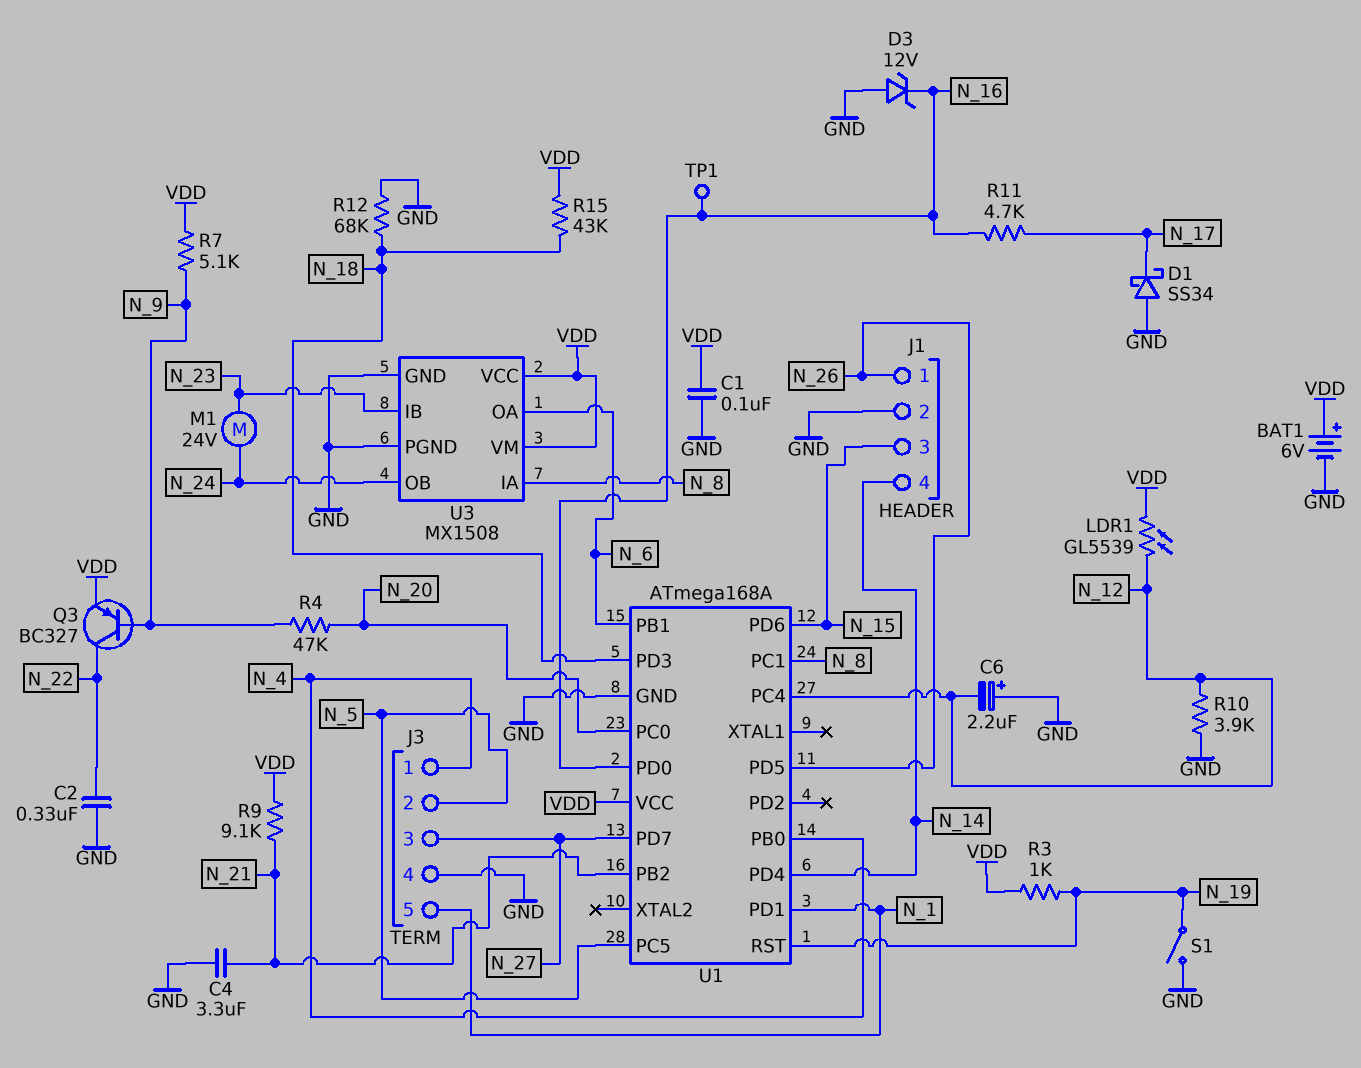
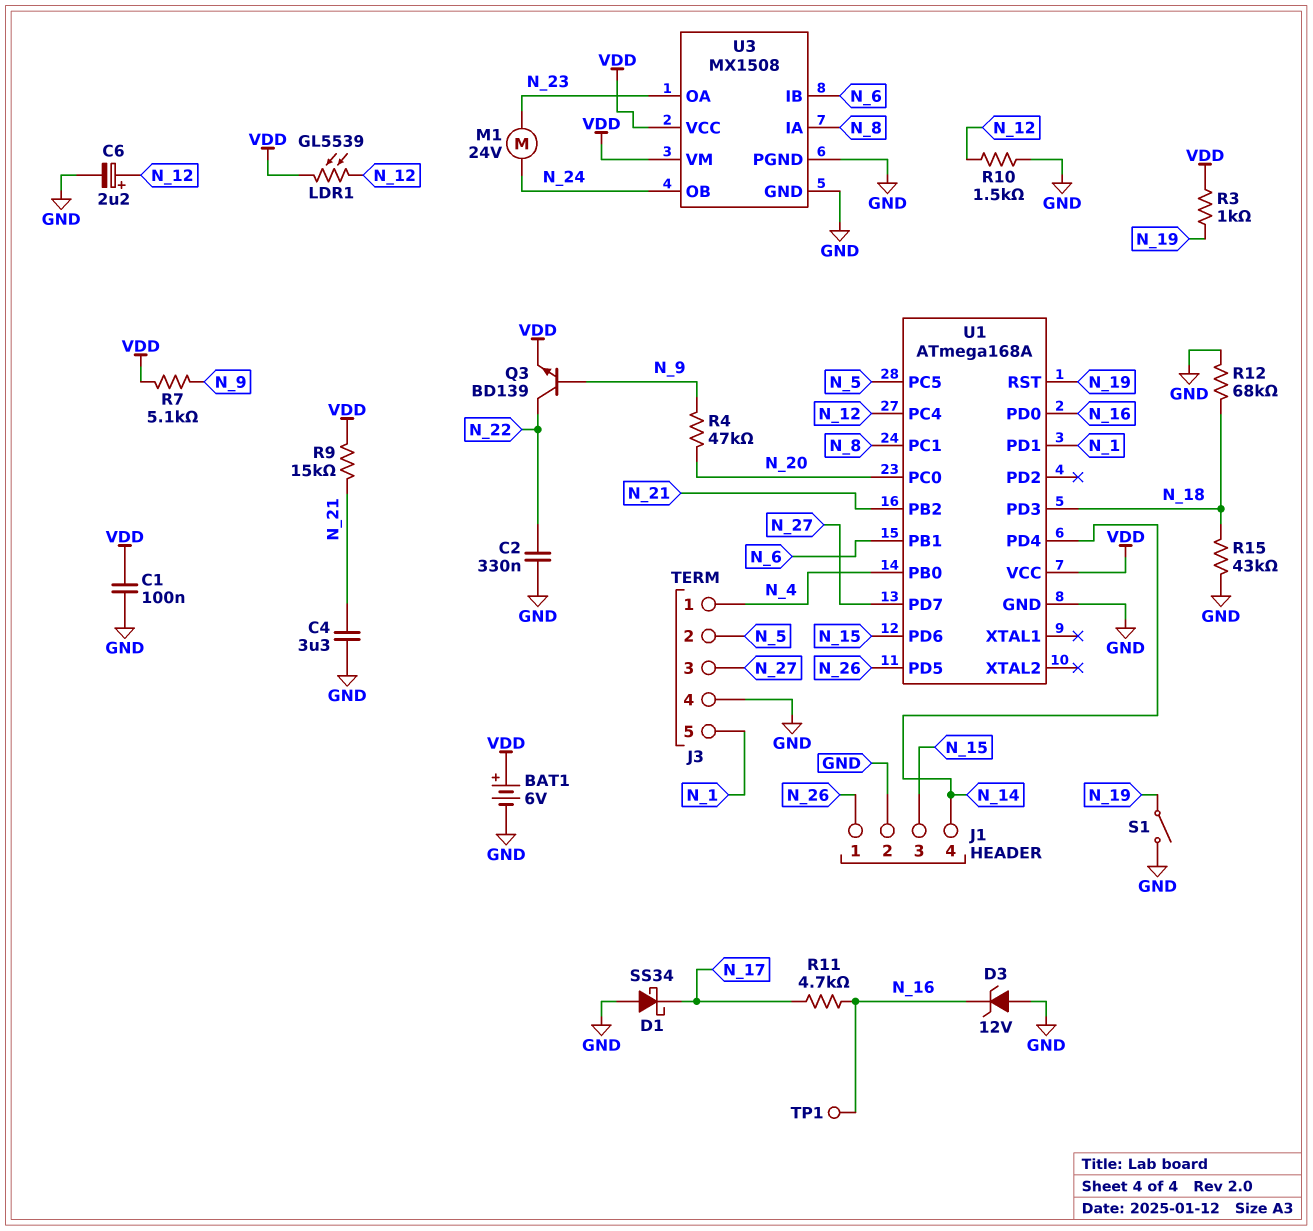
C6: 2.2uF (plus GND, minus N_12) -> 2.2uF (plus N_12, minus GND)
Q3: PNP BC327 (B N_9, C N_22, E VDD) -> NPN BD139 (B N_9, C N_22, E VDD)
R9: 9.1k (N_21, VDD) -> 15k (N_21, VDD)
R10: 3.9k (GND, N_12) -> 1.5k (GND, N_12)
R15: 43k (N_18, VDD) -> 43k (GND, N_18)
U3 pin IB: N_23 -> N_6
U3 pin OA: N_6 -> N_23

